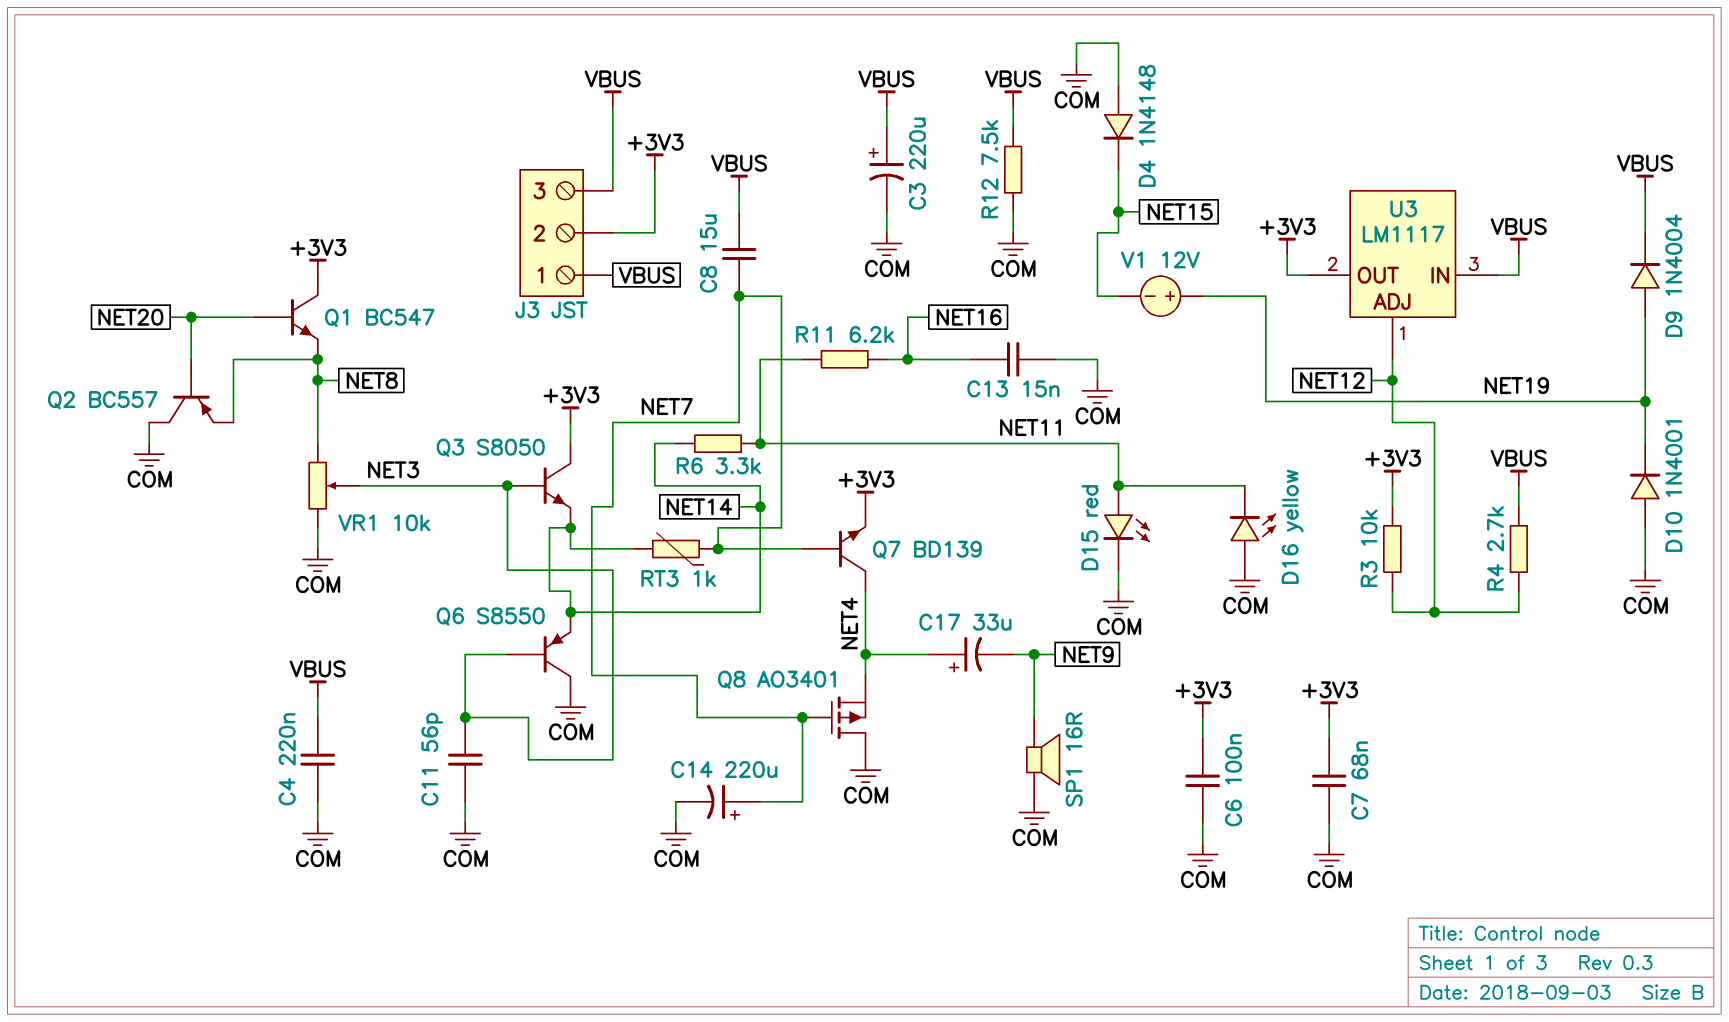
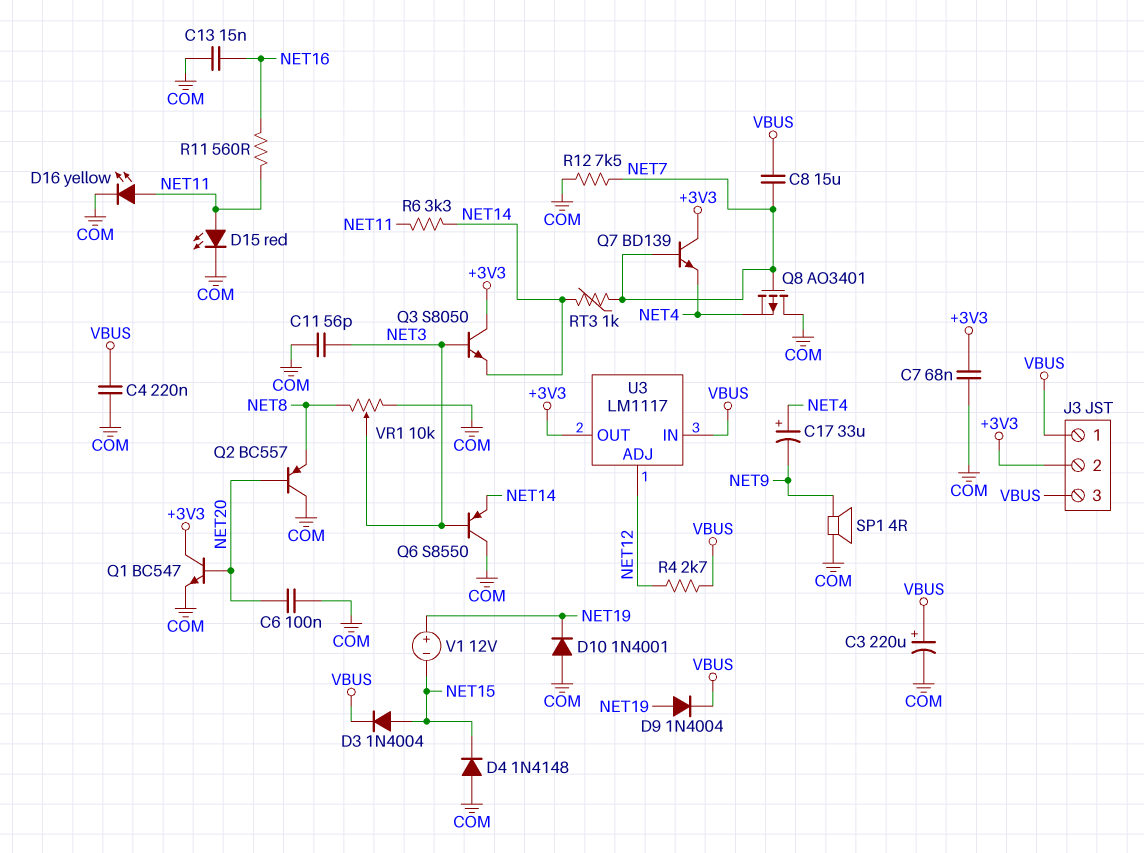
C6: 100nF (+3V3, COM) -> 100nF (COM, NET20)
C14: 220uF (plus NET7, minus COM) -> none
D3: none -> diode 1N4004 (A NET15, K VBUS)
D16: LED yellow (A COM, K NET11) -> LED yellow (A NET11, K COM)
Q1: NPN BC547 (B NET20, C +3V3, E NET8) -> NPN BC547 (B NET20, C +3V3, E COM)
Q7: NPN BD139 (B NET7, C NET4, E +3V3) -> NPN BD139 (B NET7, C +3V3, E NET4)
R3: 10k (+3V3, NET12) -> none
R11: 6.2k (NET11, NET16) -> 560 (NET11, NET16)
R12: 7.5k (COM, VBUS) -> 7.5k (COM, NET7)
SP1: speaker 16R (COM, NET9) -> speaker 4R (COM, NET9)

